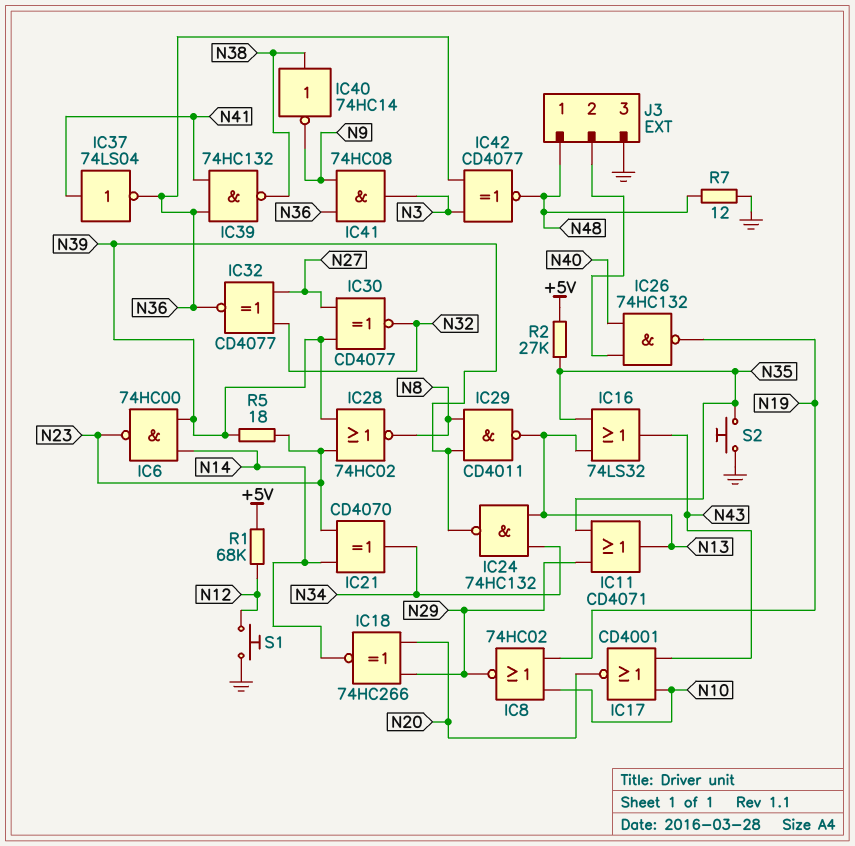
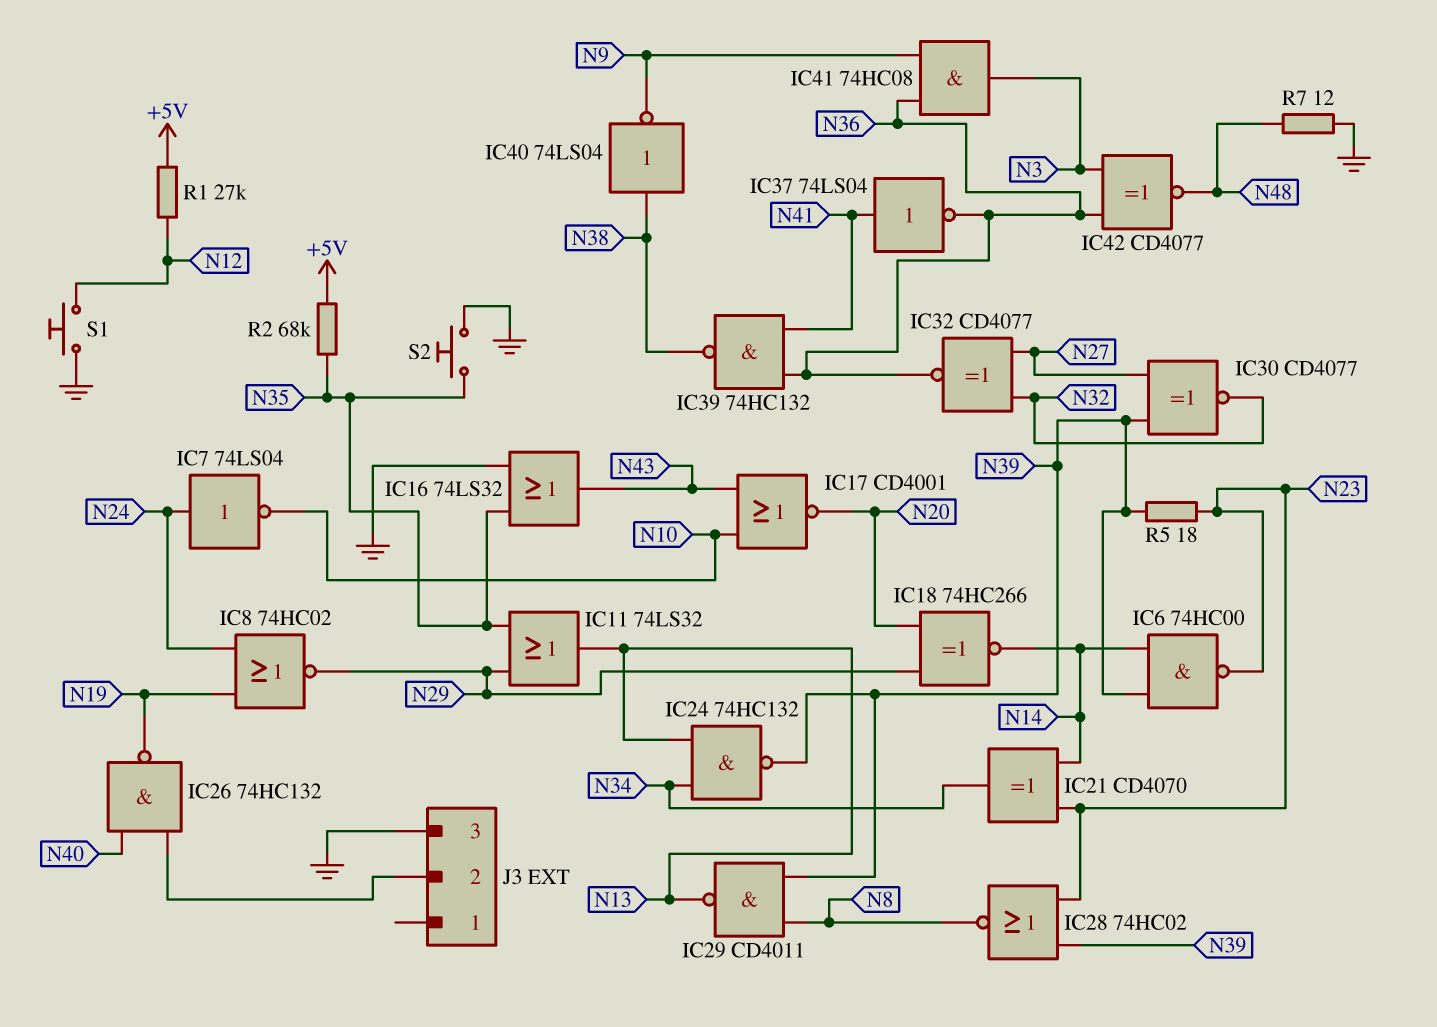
IC7: none -> NOT 74LS04 (in N24, out N10)
IC8: NOR 74HC02 (in N10, in N19, out N29) -> NOR 74HC02 (in N19, in N24, out N29)
IC11: OR CD4071 (in N29, in N35, out N13) -> OR 74LS32 (in N29, in N35, out N13)
IC16: OR 74LS32 (in N13, in N35, out N43) -> OR 74LS32 (in GND, in N35, out N43)
IC40: NOT 74HC14 (in N38, out N9) -> NOT 74LS04 (in N38, out N9)
J3 pin 1: N48 -> none
R1: 68k (+5V, N12) -> 27k (+5V, N12)
R2: 27k (+5V, N35) -> 68k (+5V, N35)

